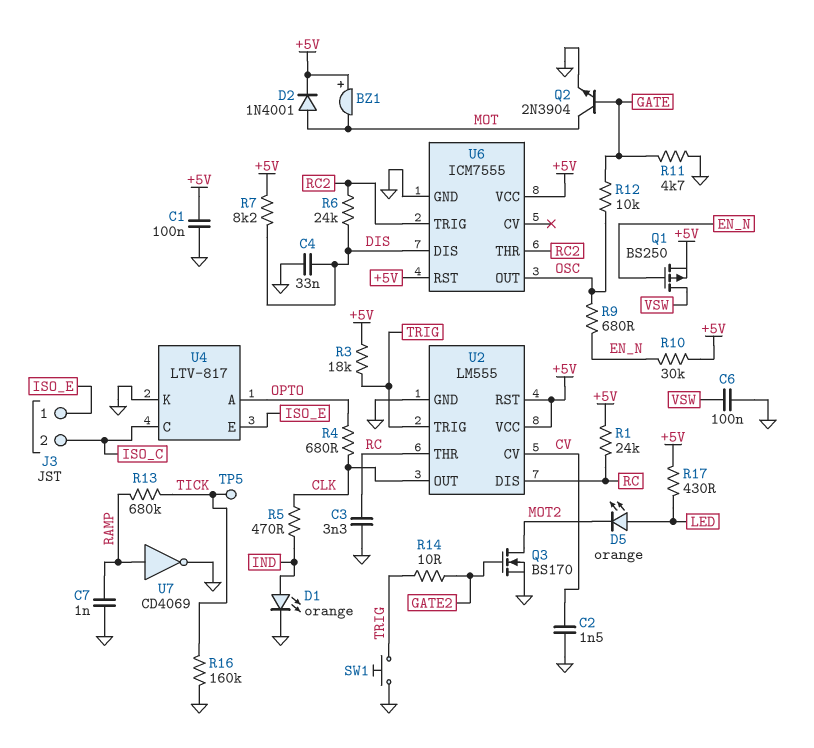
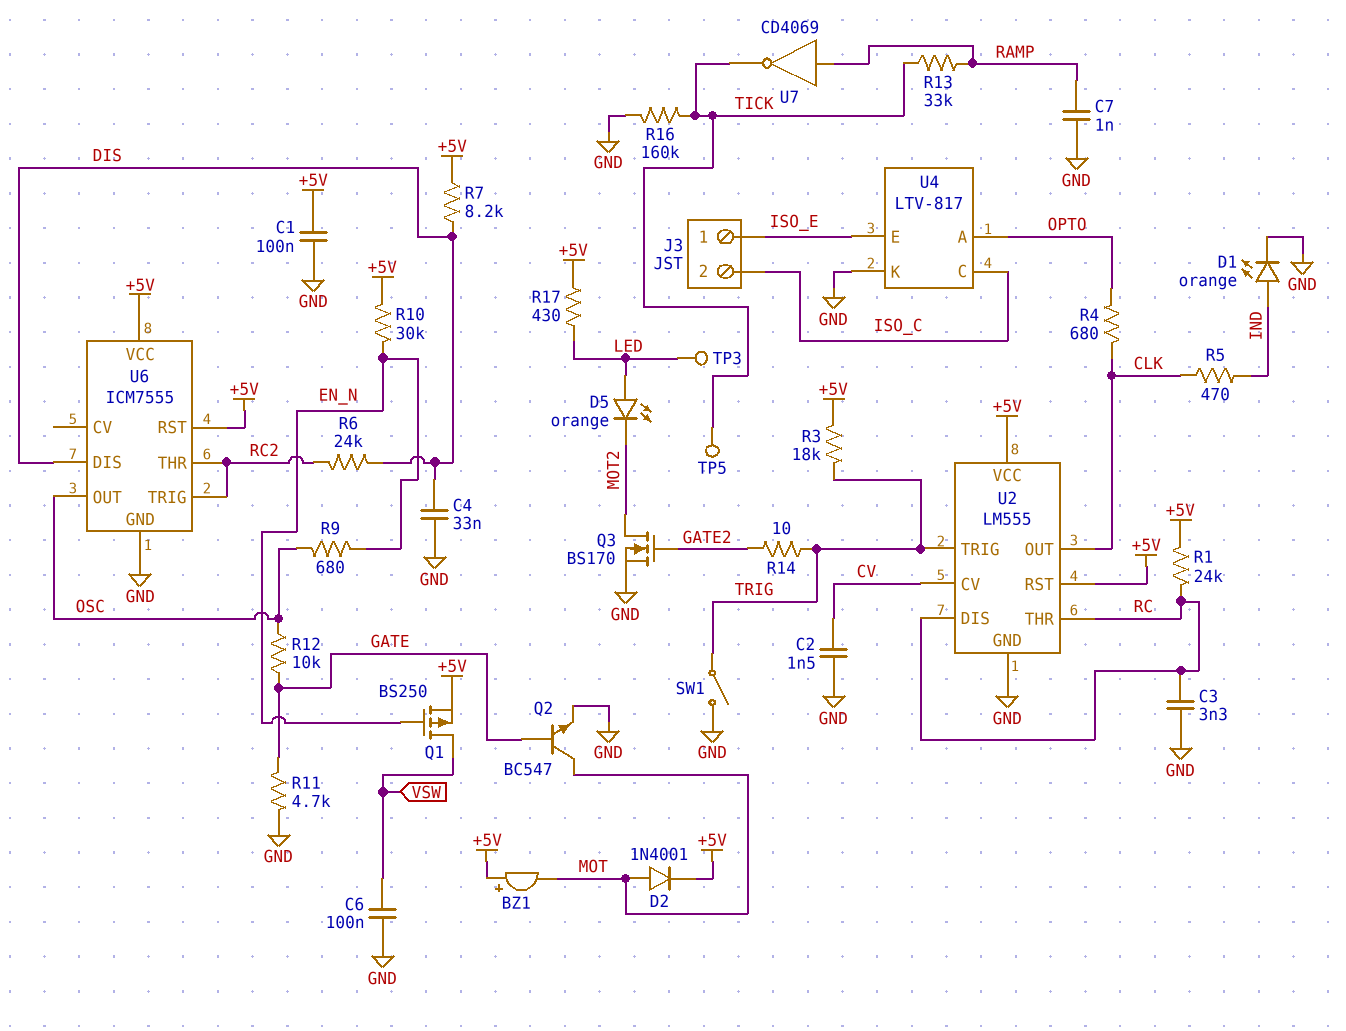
Q2: NPN 2N3904 (B GATE, C MOT, E GND) -> NPN BC547 (B GATE, C MOT, E GND)
R13: 680k (RAMP, TICK) -> 33k (RAMP, TICK)
SW1: button (GND, TRIG) -> switch (GND, TRIG)
TP3: none -> test point (LED)
U7: NOT CD4069 (in RAMP, out GND) -> NOT CD4069 (in RAMP, out TICK)

